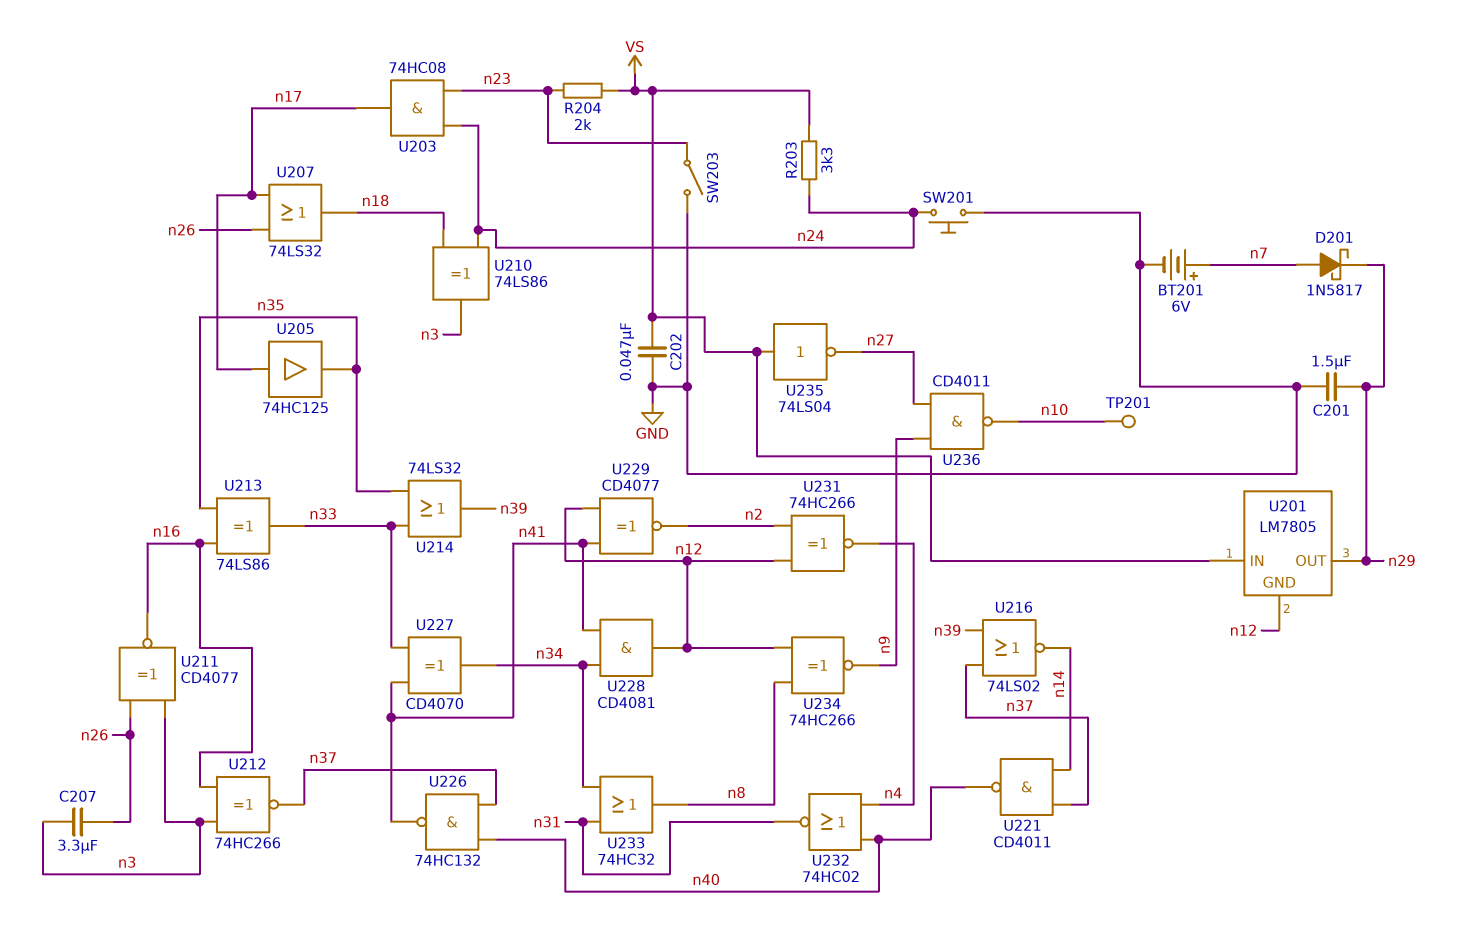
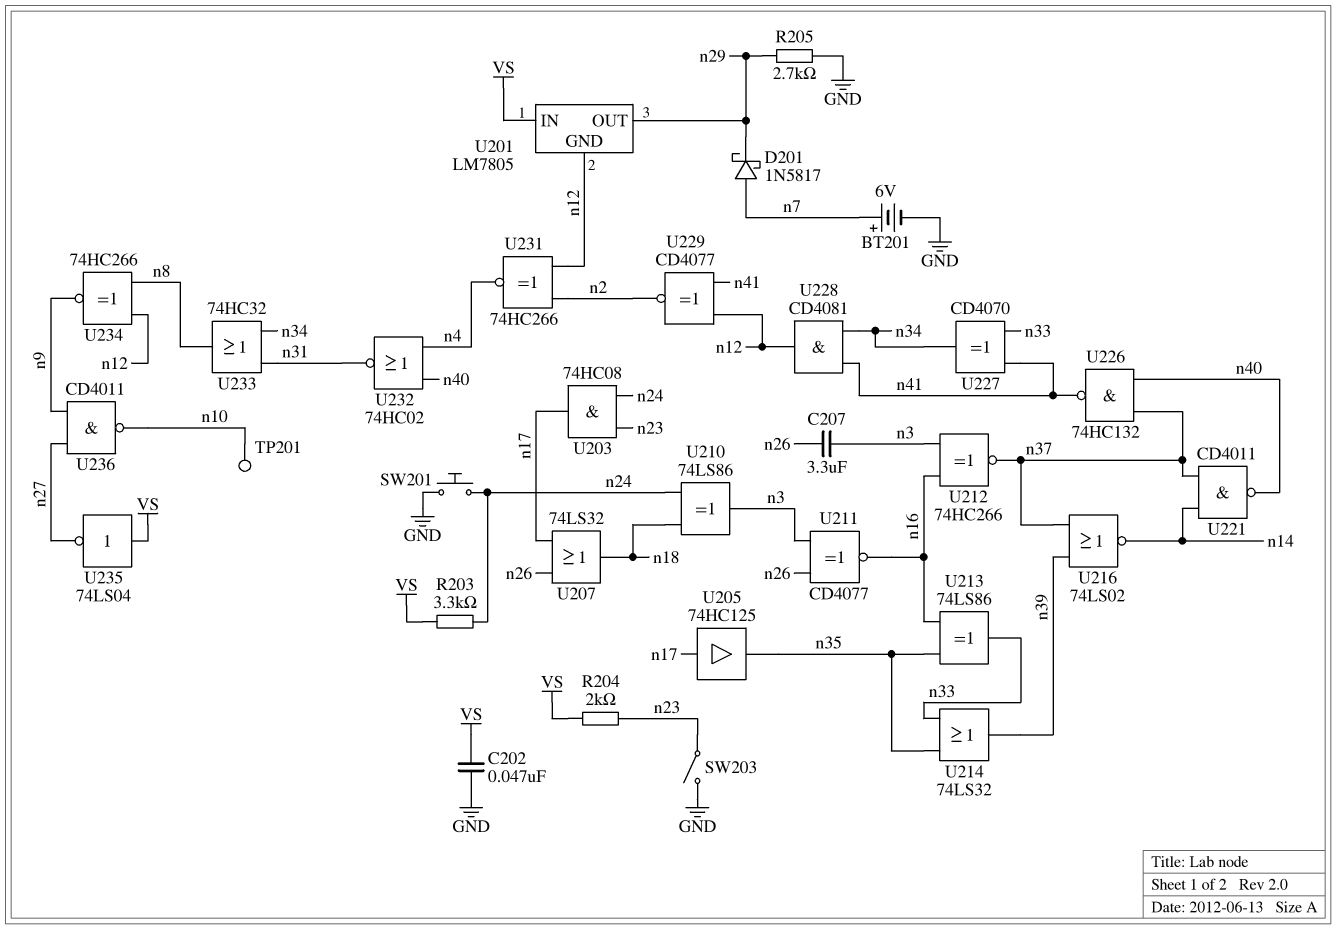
C201: 1.5uF (GND, n29) -> none
R205: none -> 2.7k (GND, n29)

